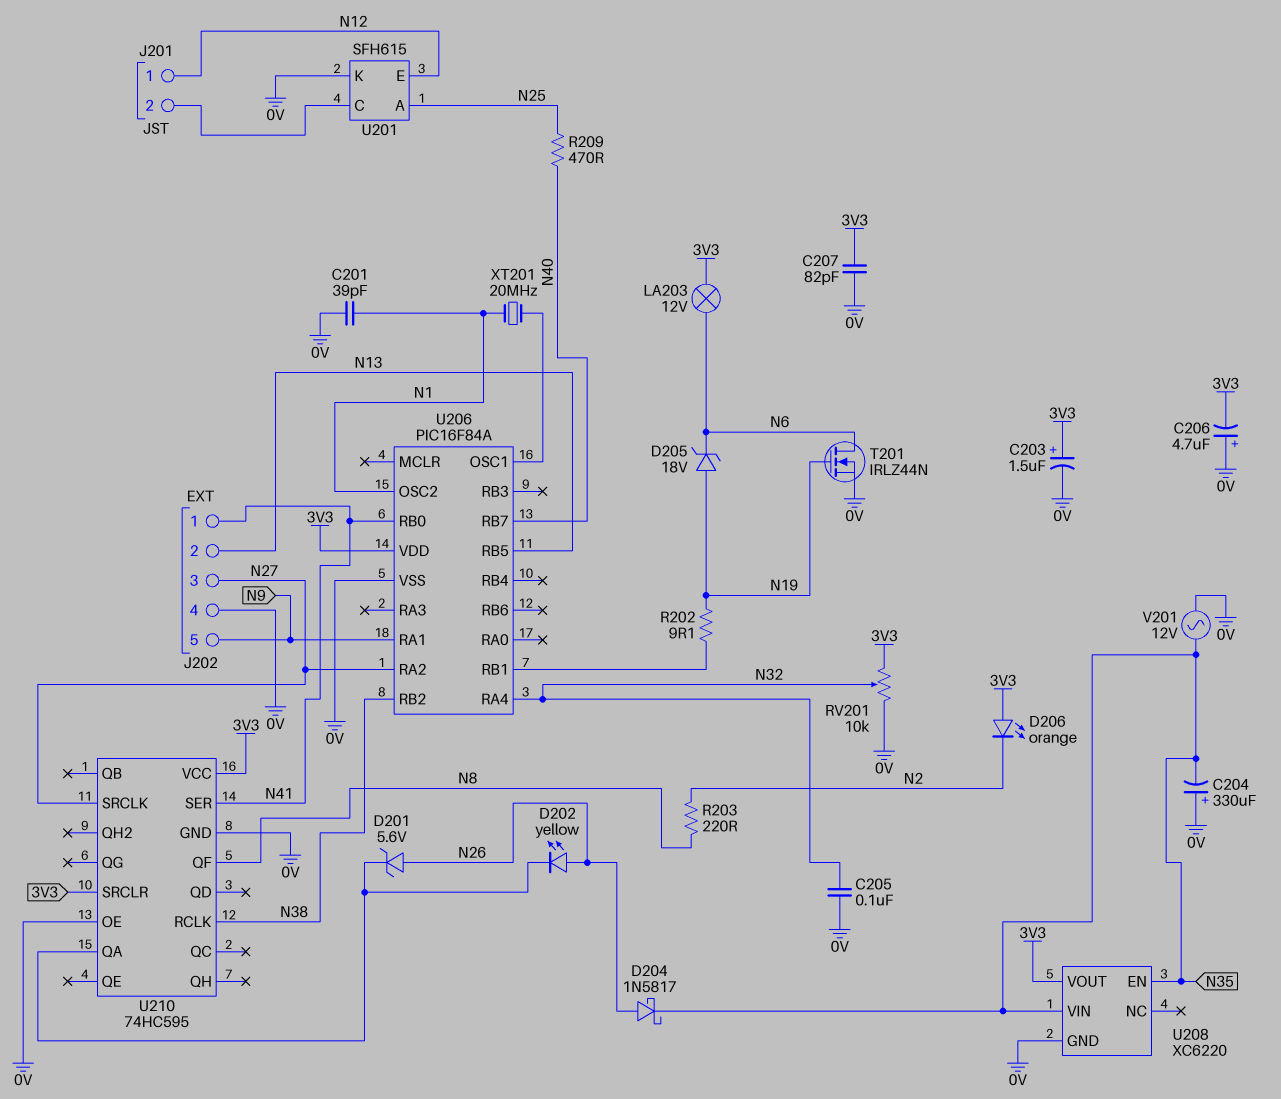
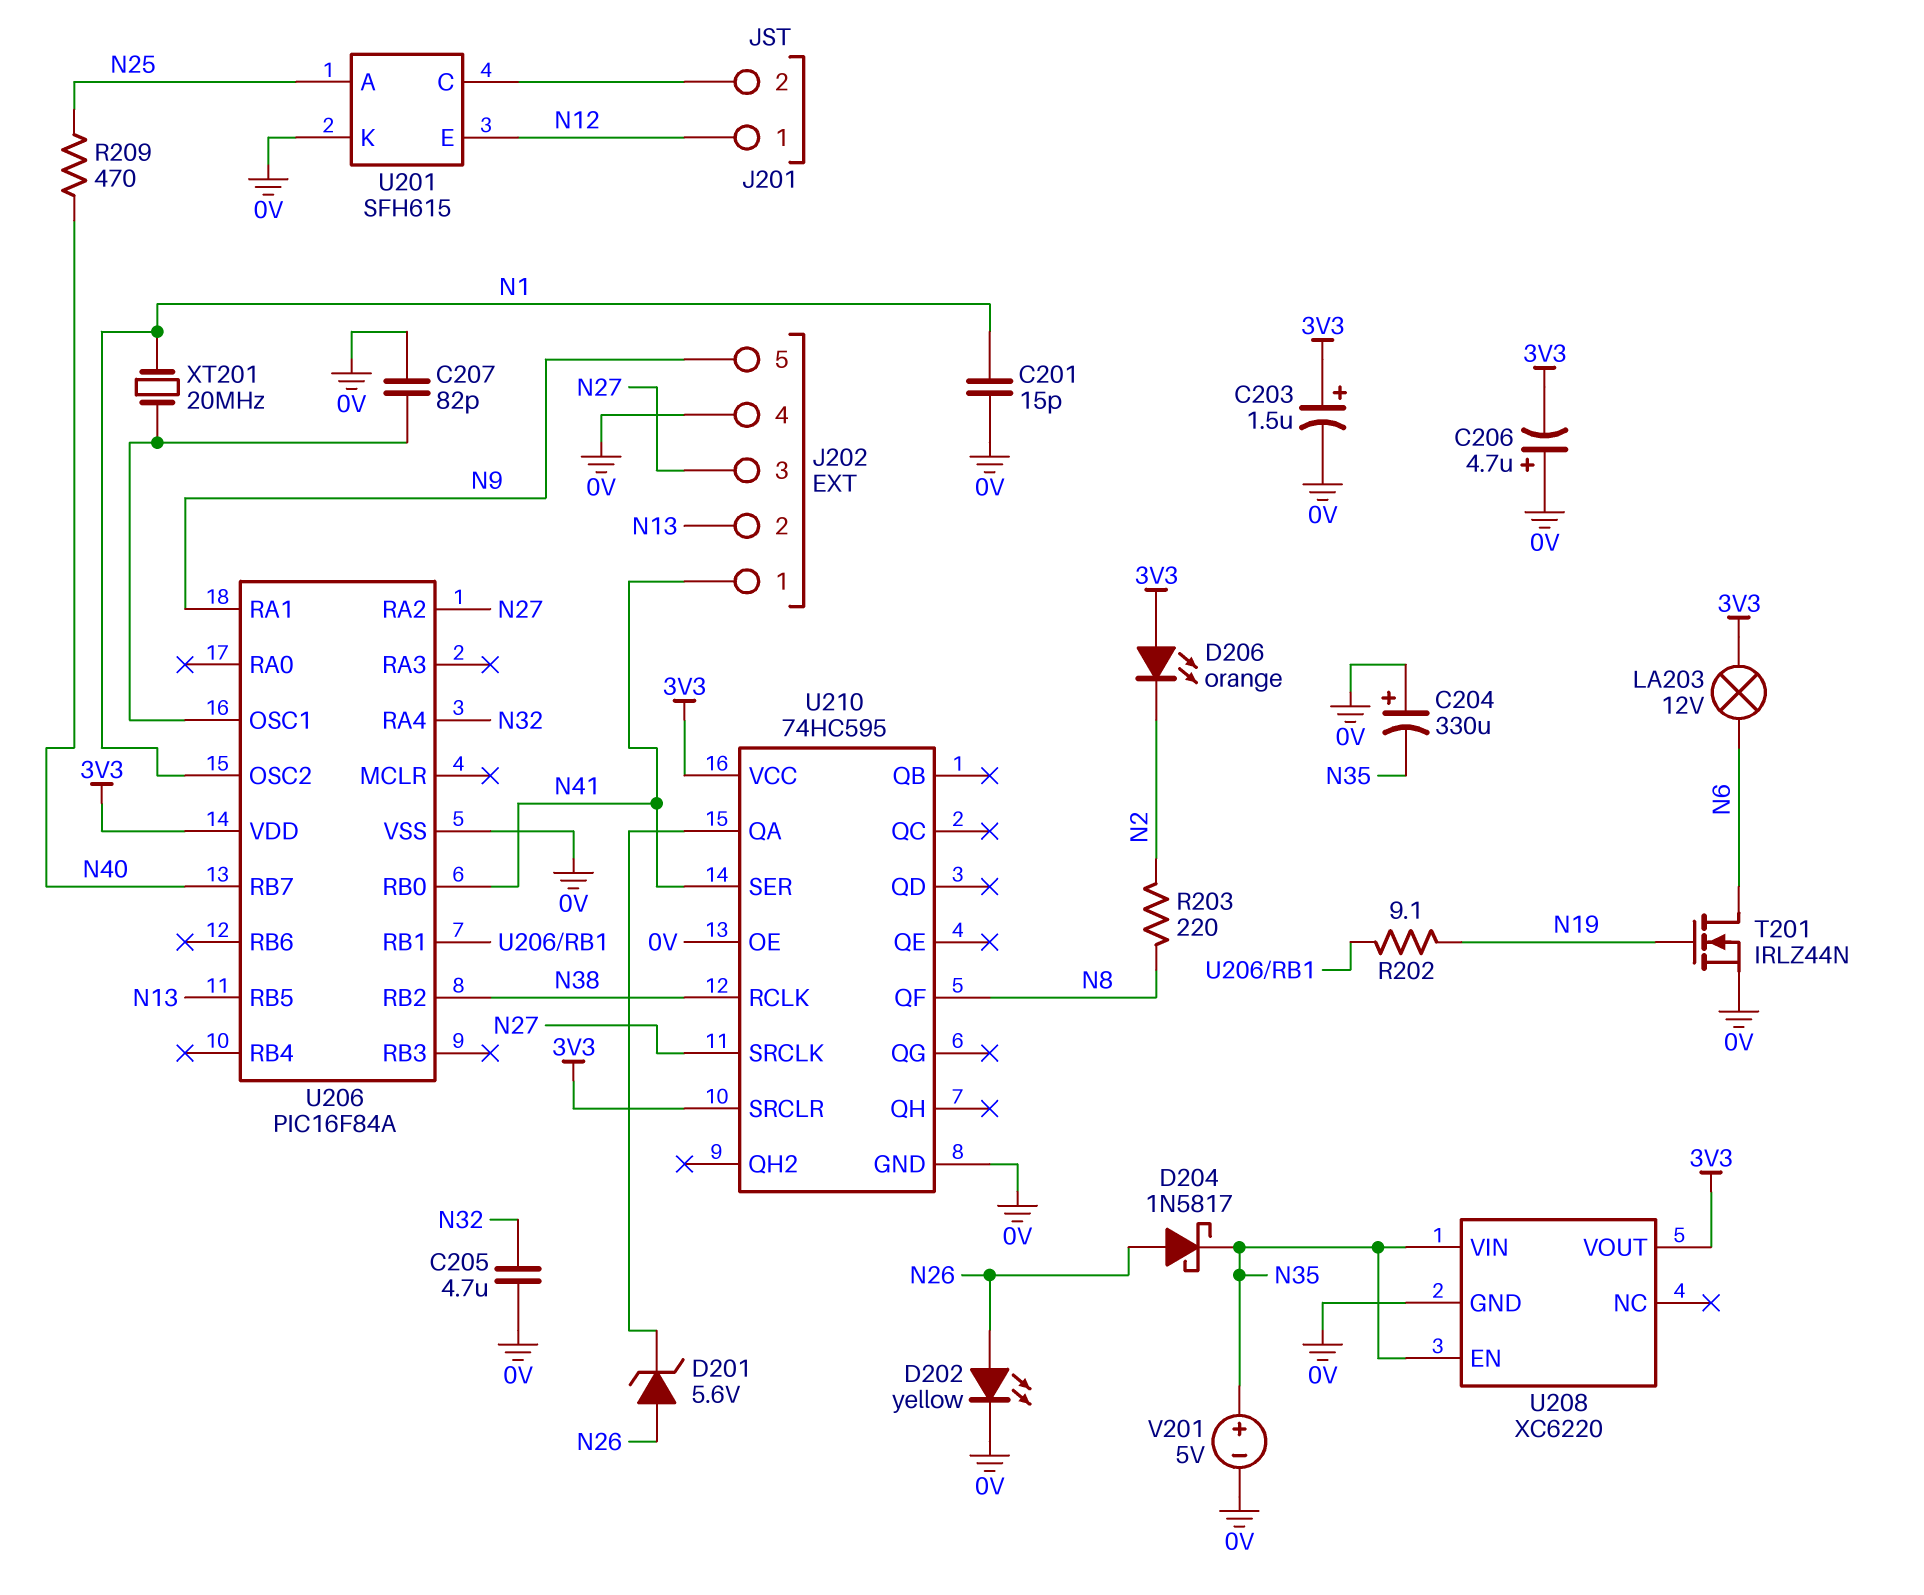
C201: 39pF (0V, N1) -> 15pF (0V, N1)
C205: 100nF (0V, N32) -> 4.7uF (0V, N32)
C207: 82pF (0V, 3V3) -> 82pF (0V, U206/OSC1)
D202: LED yellow (A N26, K U210/QA) -> LED yellow (A N26, K 0V)
D205: zener 18V (A N19, K N6) -> none
RV201: 10k (0V, 3V3, wiper N32) -> none
V201: AC 12V (0V, N35) -> 5V (plus N35, minus 0V)

